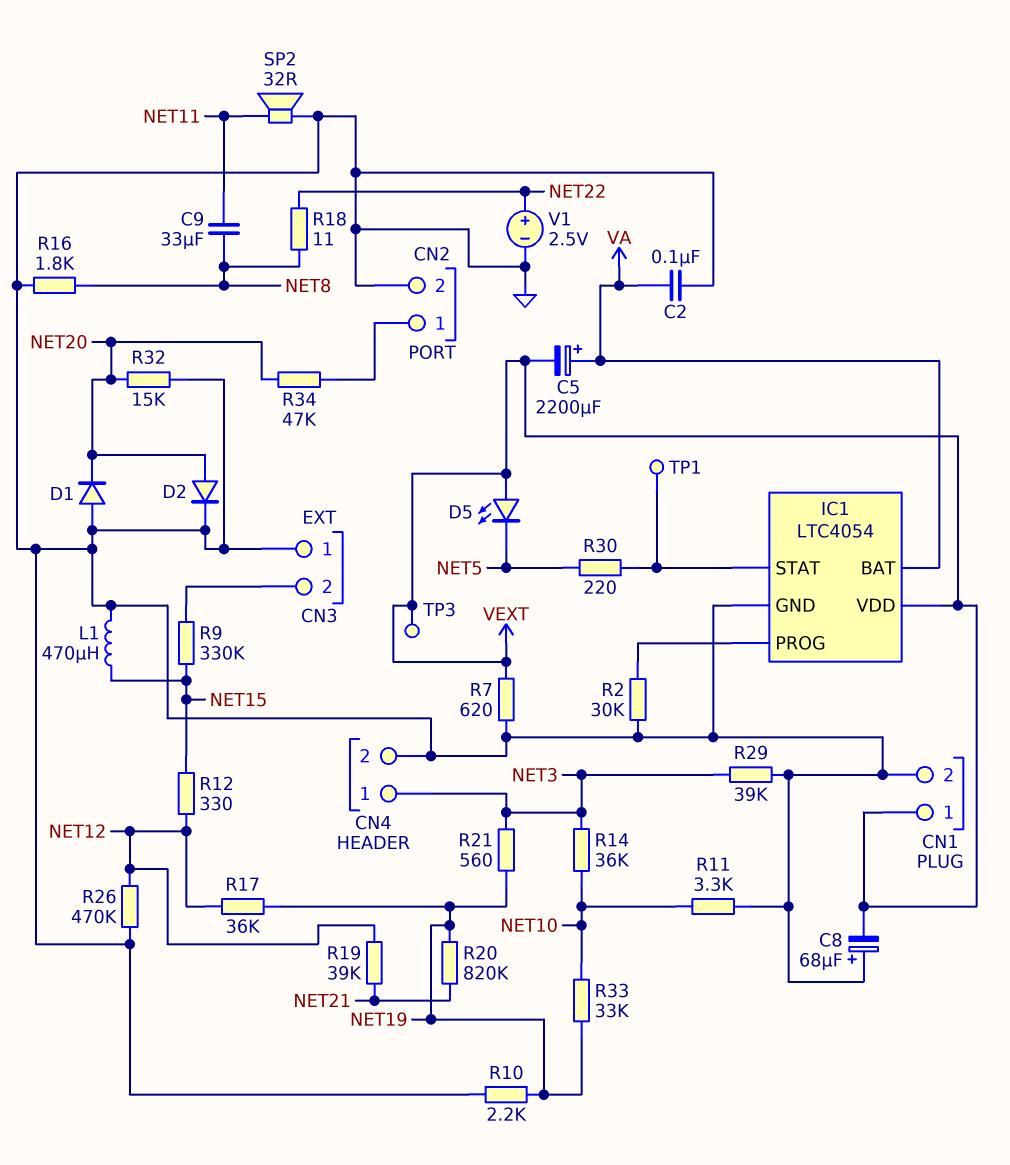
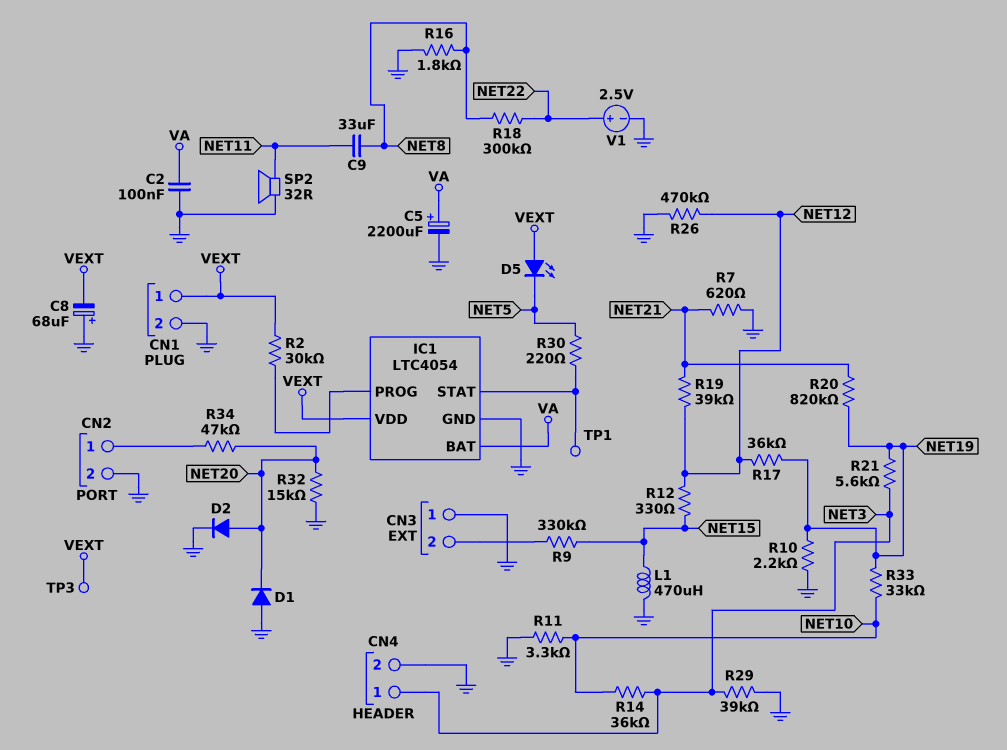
C5: 2200uF (plus VA, minus VEXT) -> 2200uF (plus VA, minus GND)
R2: 30k (GND, IC1/PROG) -> 30k (IC1/PROG, VEXT)
R7: 620 (GND, VEXT) -> 620 (GND, NET21)
R18: 11 (NET8, NET22) -> 300k (NET8, NET22)
R21: 560 (NET3, NET19) -> 5.6k (NET3, NET19)

